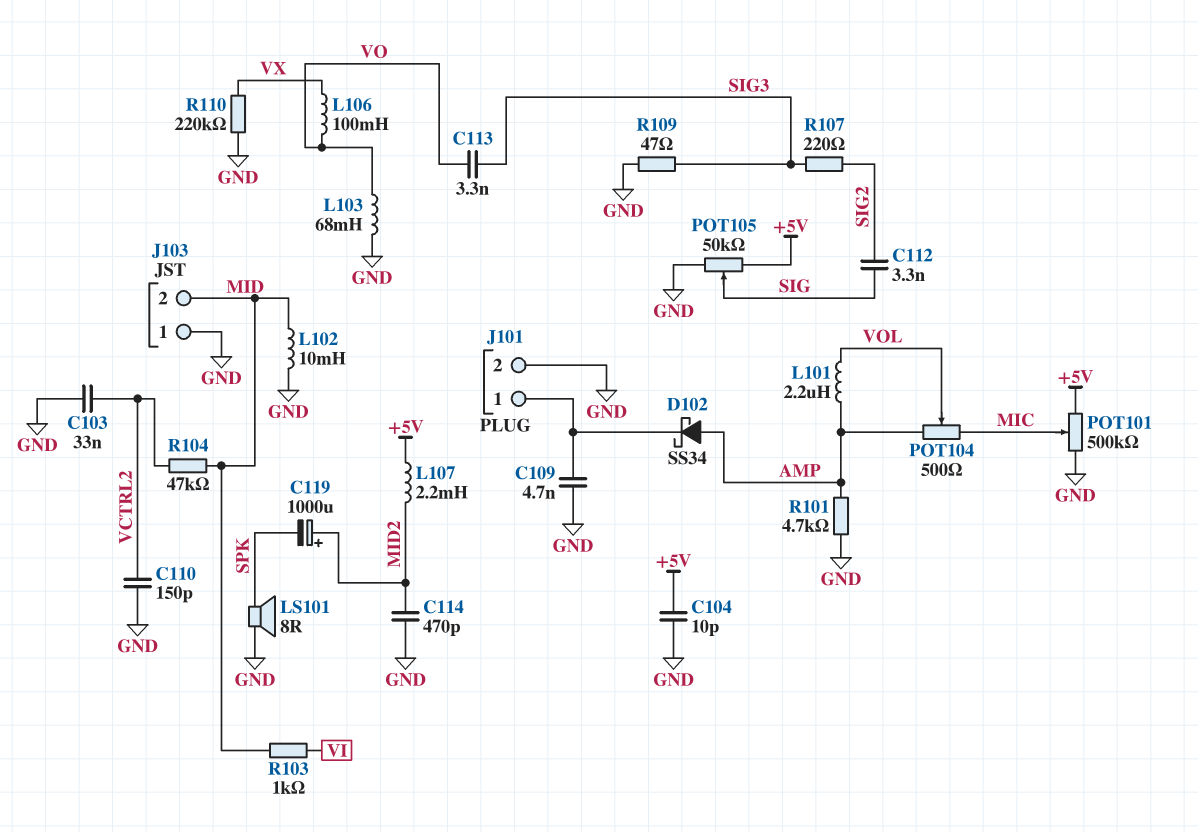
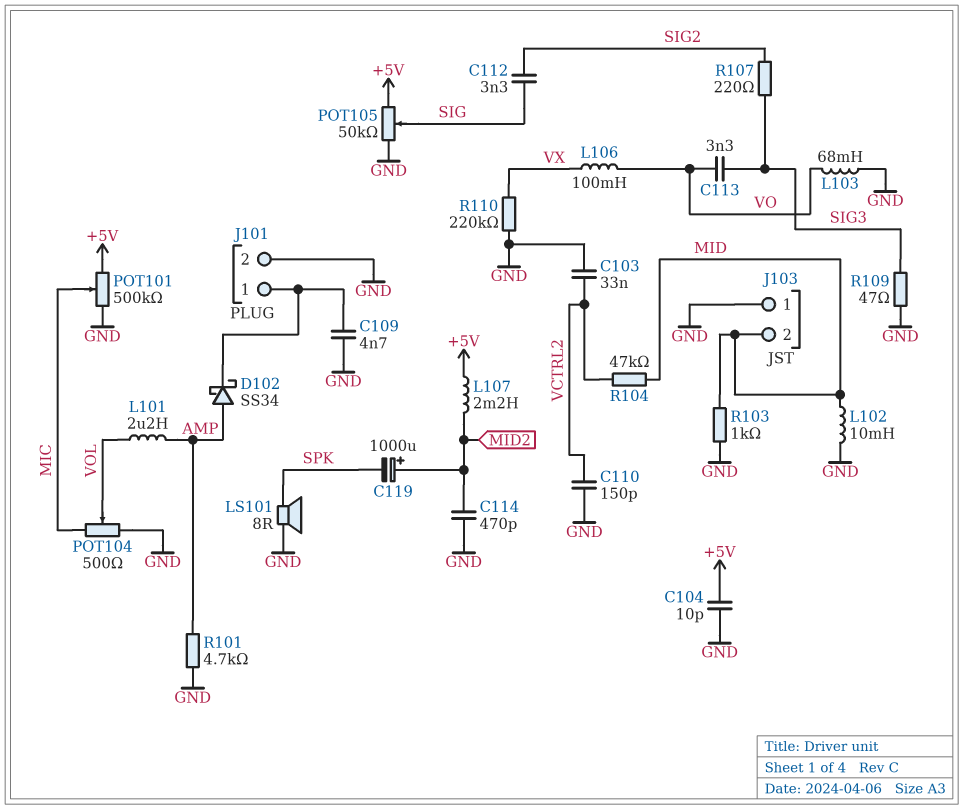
POT104: 500 (AMP, MIC, wiper VOL) -> 500 (GND, MIC, wiper VOL)
R103: 1k (MID, VI) -> 1k (GND, MID)

